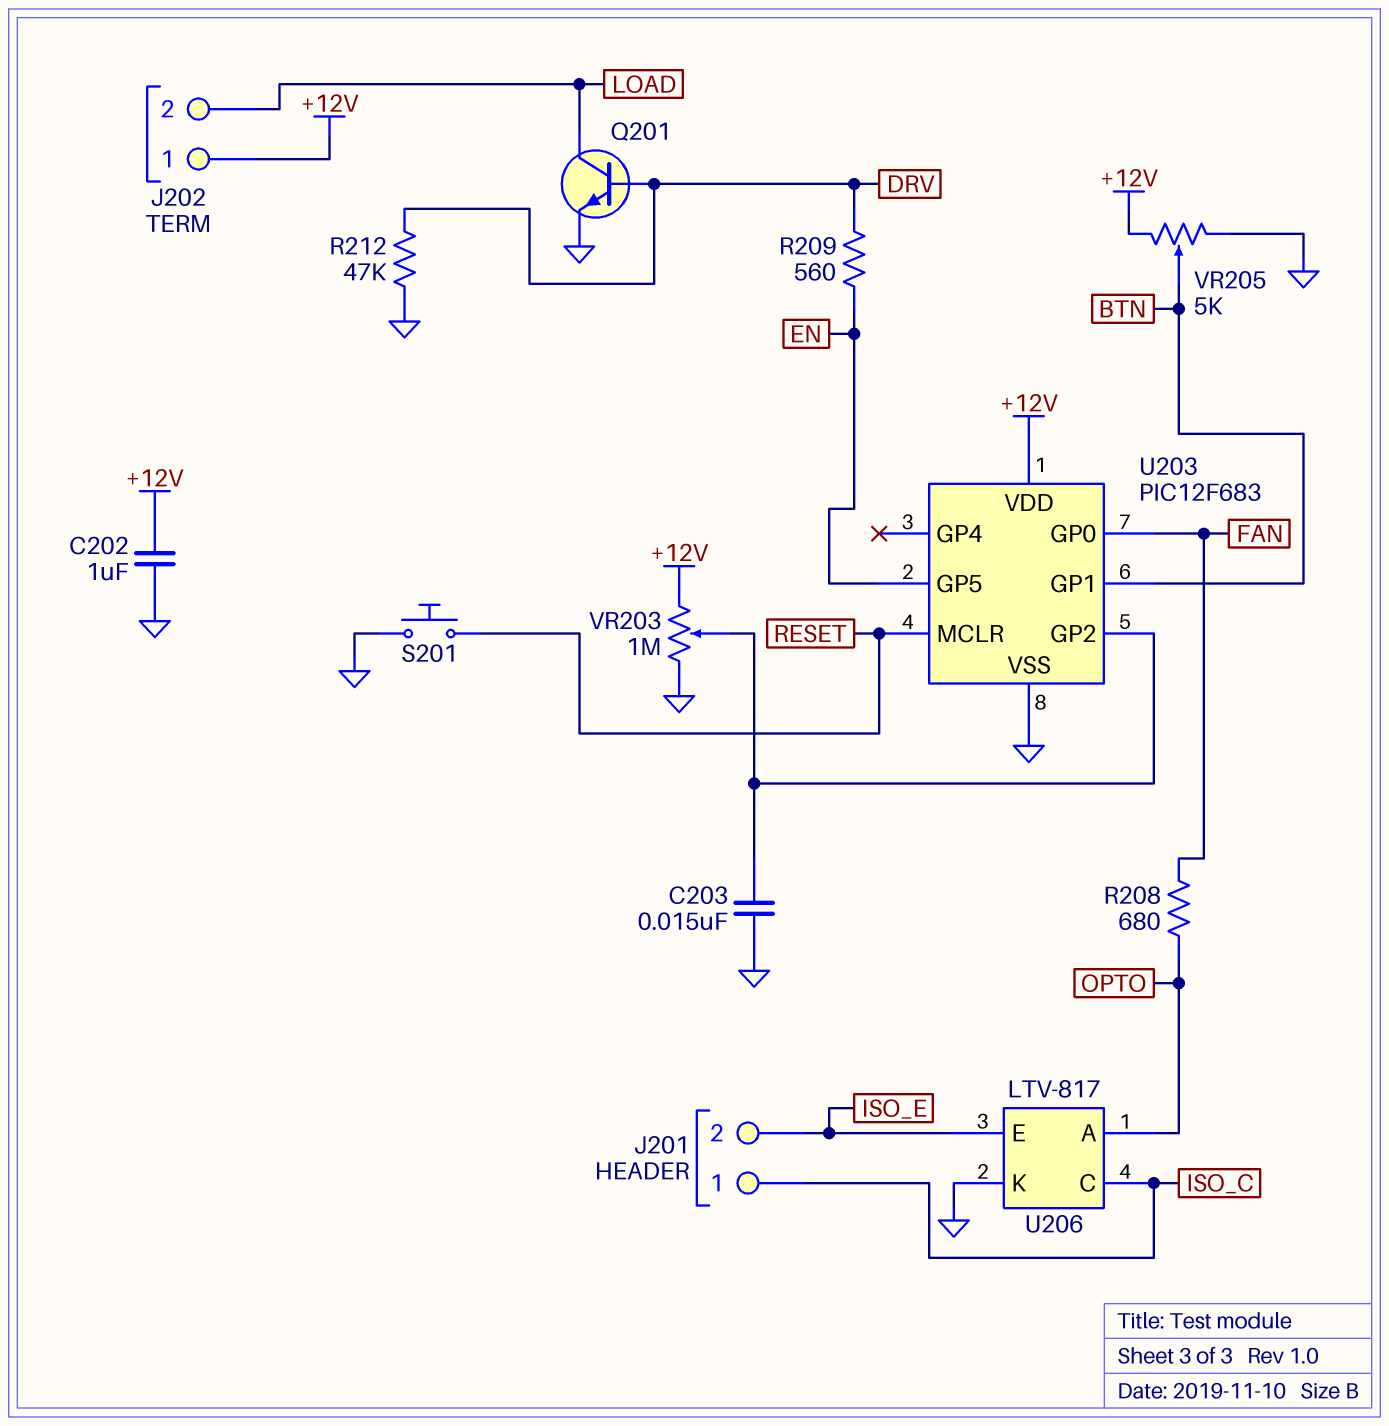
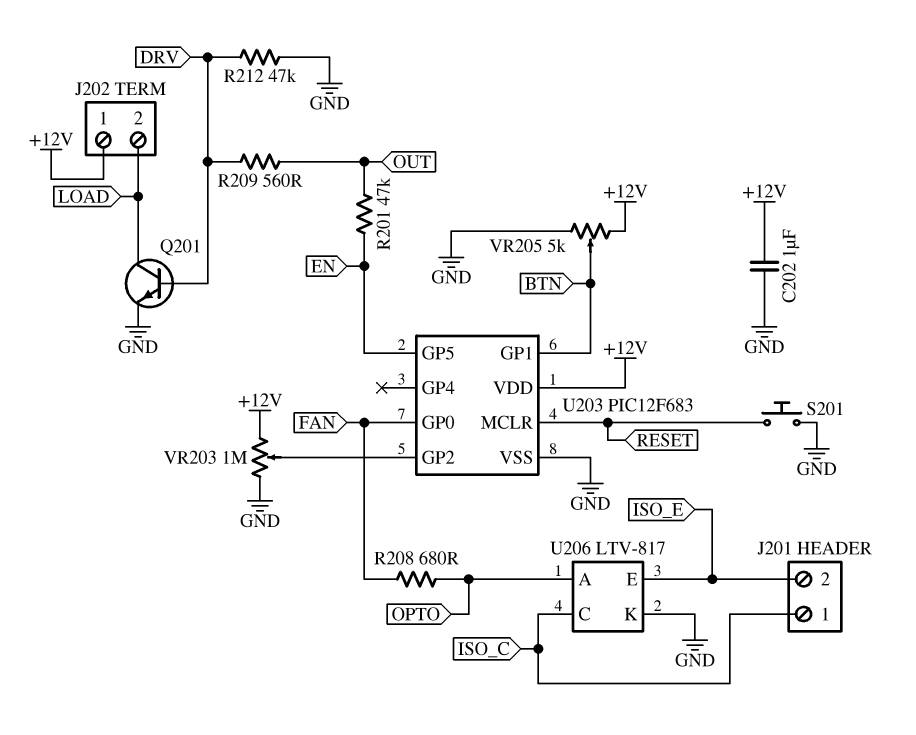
C203: 15nF (GND, U203/GP2) -> none
R201: none -> 47k (EN, OUT)
R209: 560 (DRV, EN) -> 560 (DRV, OUT)

